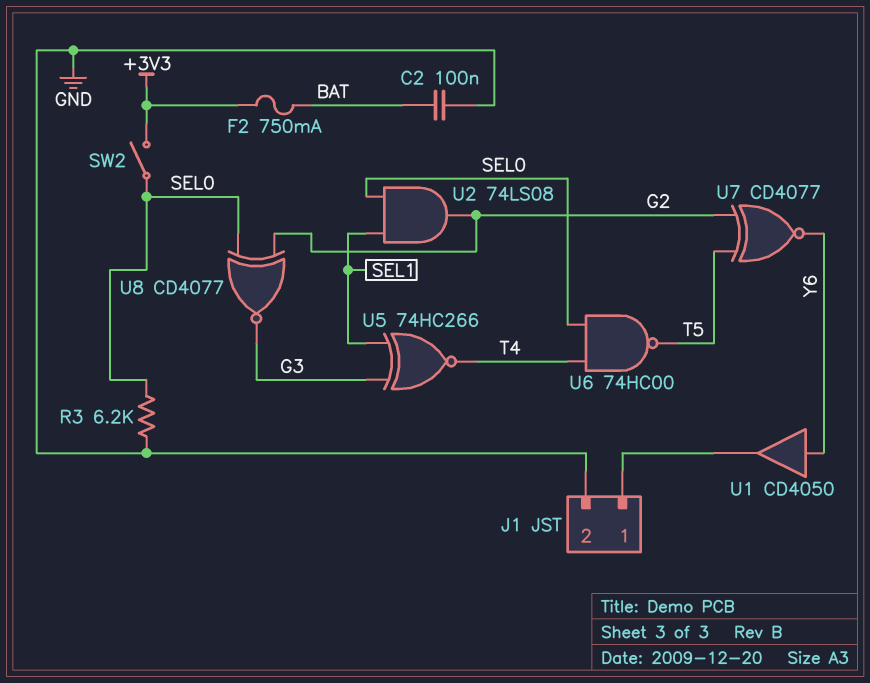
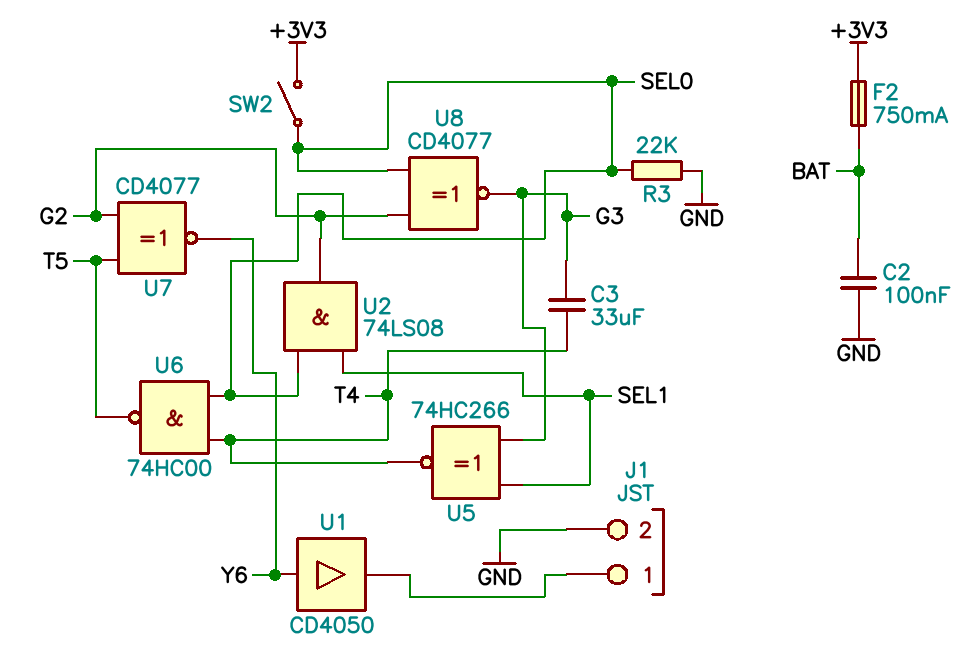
C3: none -> 33uF (G3, T4)
R3: 6.2k (GND, SEL0) -> 22k (GND, SEL0)

